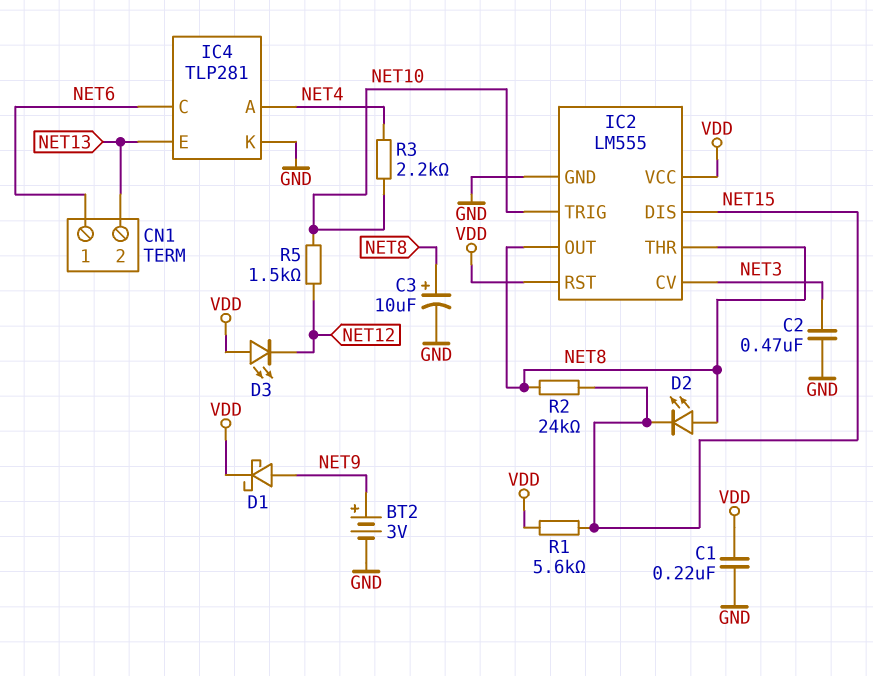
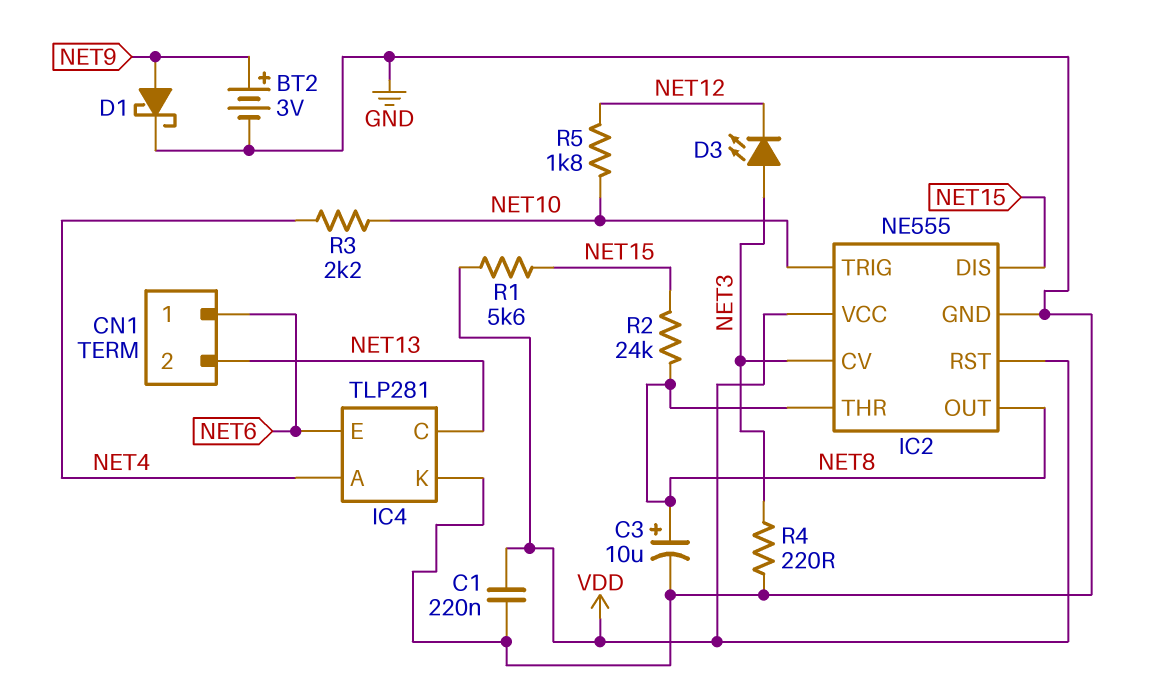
C2: 470nF (GND, NET3) -> none
D1: schottky (A NET9, K VDD) -> schottky (A NET9, K GND)
D2: LED (A NET8, K NET15) -> none
D3: LED (A VDD, K NET12) -> LED (A NET3, K NET12)
IC2: LM555 -> NE555
IC4 pin C: NET6 -> NET13
IC4 pin E: NET13 -> NET6
R4: none -> 220 (GND, NET3)
R5: 1.5k (NET10, NET12) -> 1.8k (NET10, NET12)

